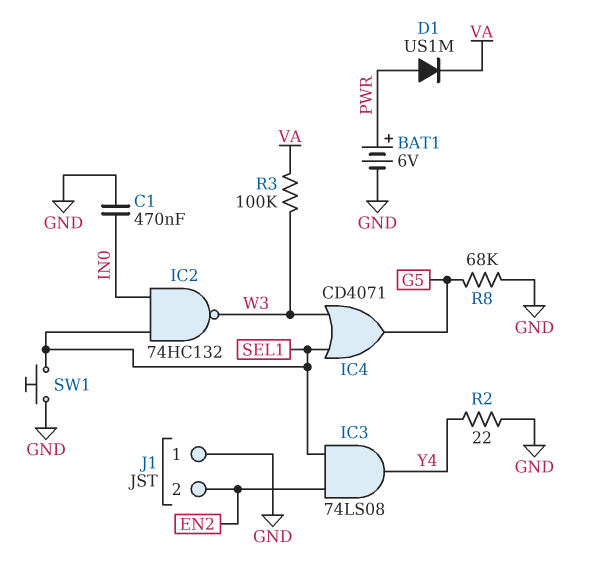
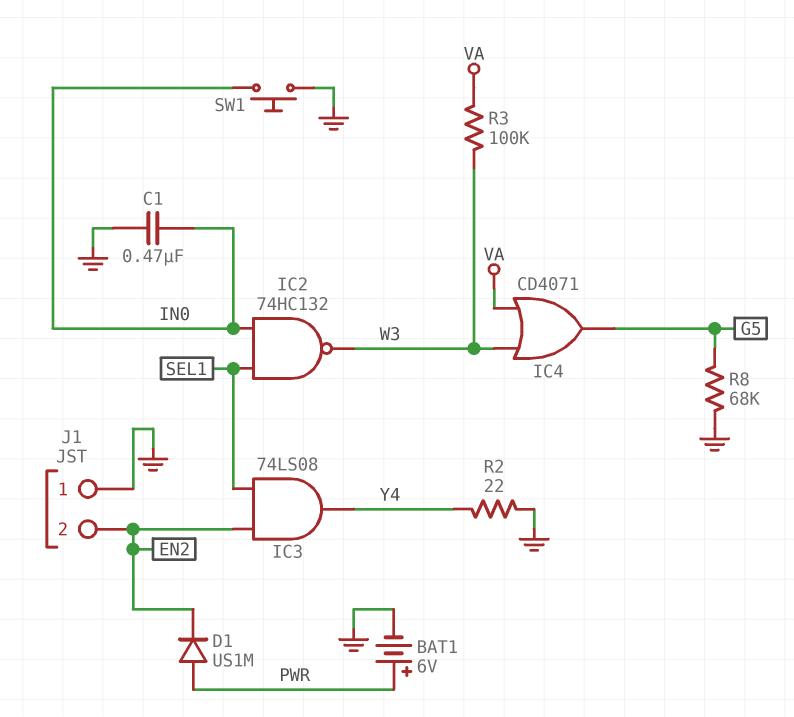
D1: diode US1M (A PWR, K VA) -> diode US1M (A PWR, K EN2)
IC4: OR CD4071 (in SEL1, in W3, out G5) -> OR CD4071 (in VA, in W3, out G5)
SW1: button (GND, SEL1) -> button (GND, IN0)

